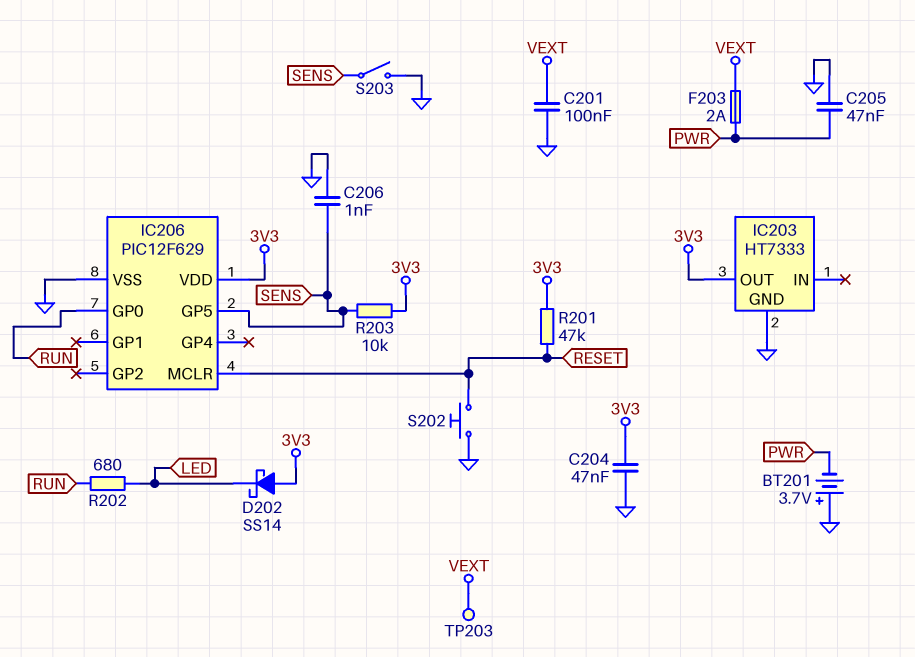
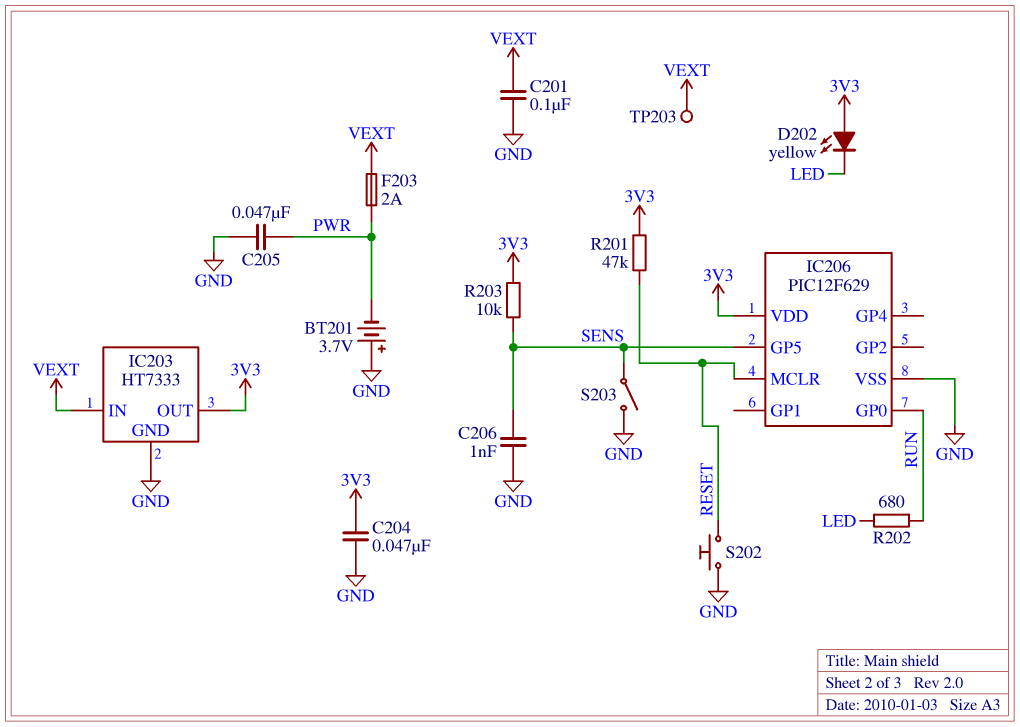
D202: schottky SS14 (A 3V3, K LED) -> LED yellow (A 3V3, K LED)
IC203 pin IN: none -> VEXT

